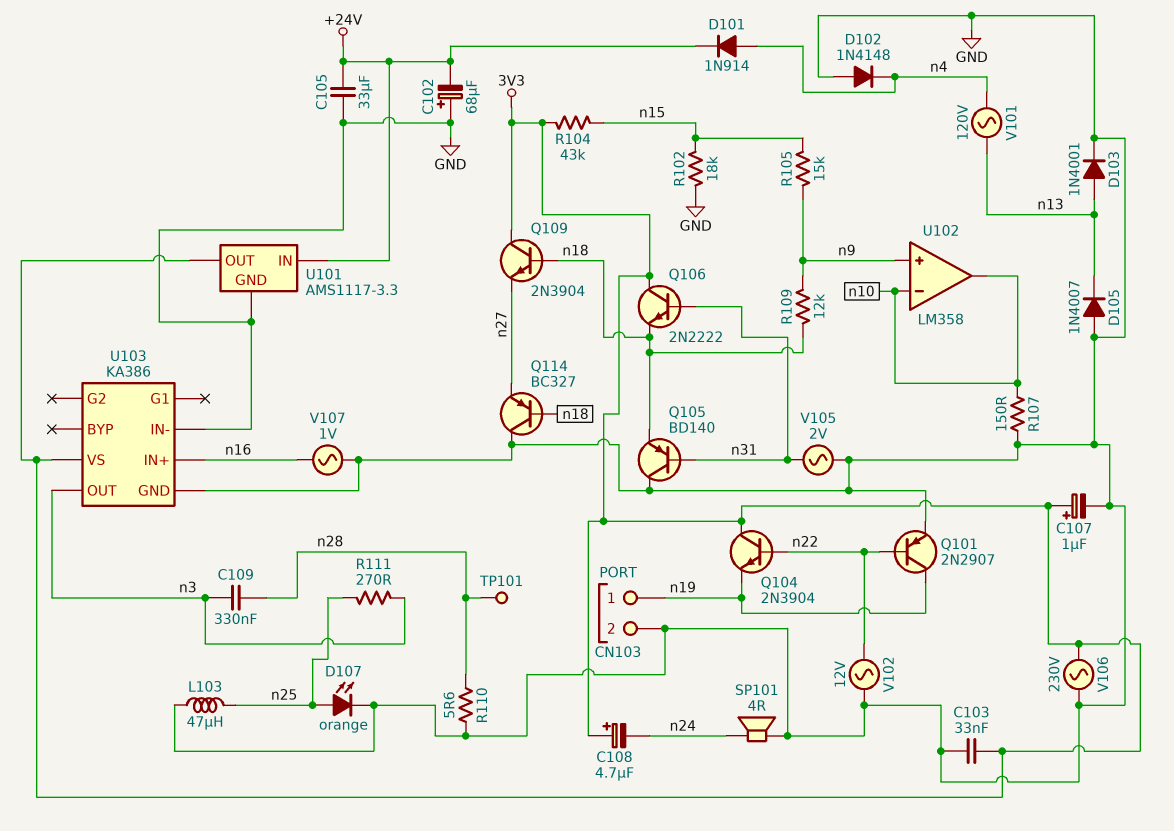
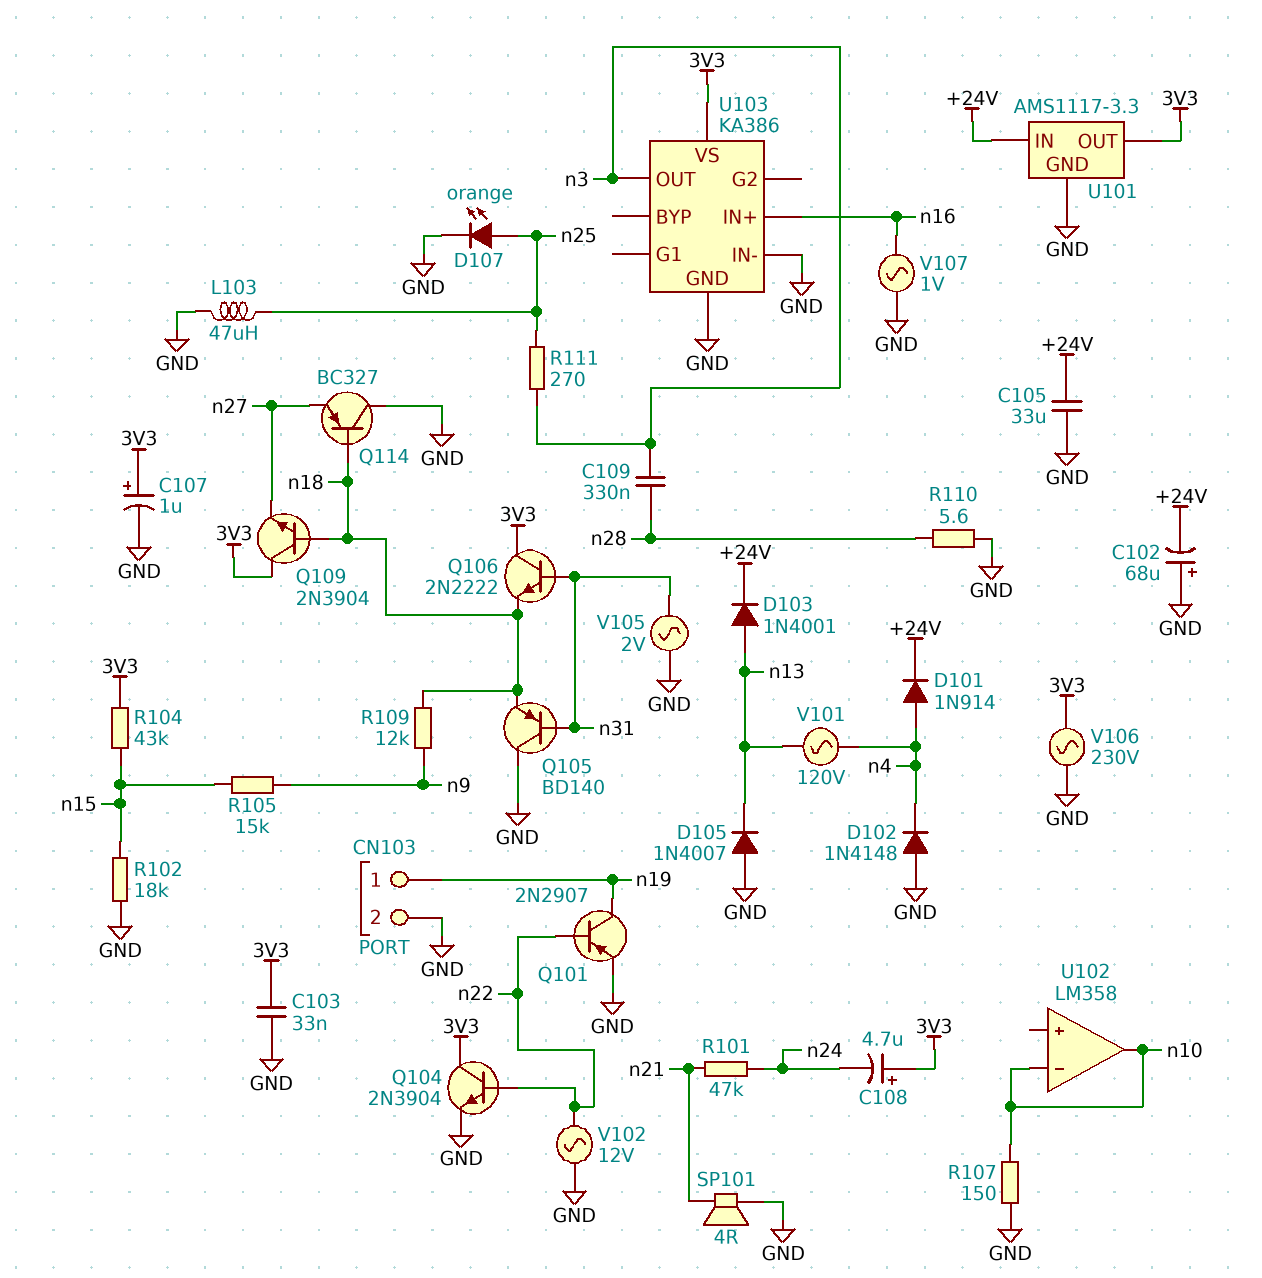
D103: diode 1N4001 (A n13, K GND) -> diode 1N4001 (A n13, K +24V)
Q104: NPN 2N3904 (B n22, C 3V3, E n19) -> NPN 2N3904 (B n22, C 3V3, E GND)
R101: none -> 47k (n21, n24)
SP101: speaker 4R (GND, n24) -> speaker 4R (GND, n21)
TP101: test point (n28) -> none
U102 pin in+: n9 -> none

